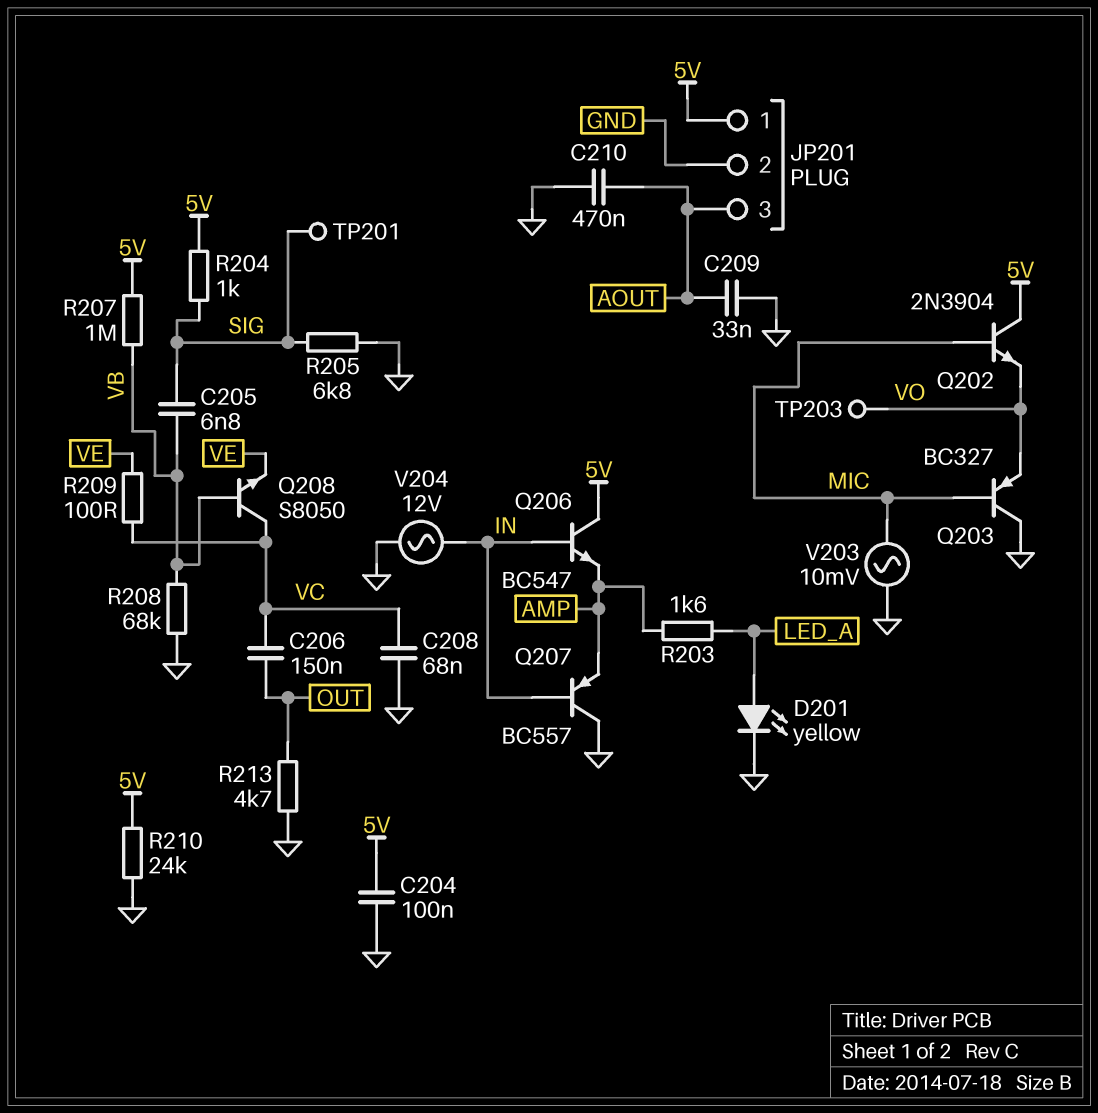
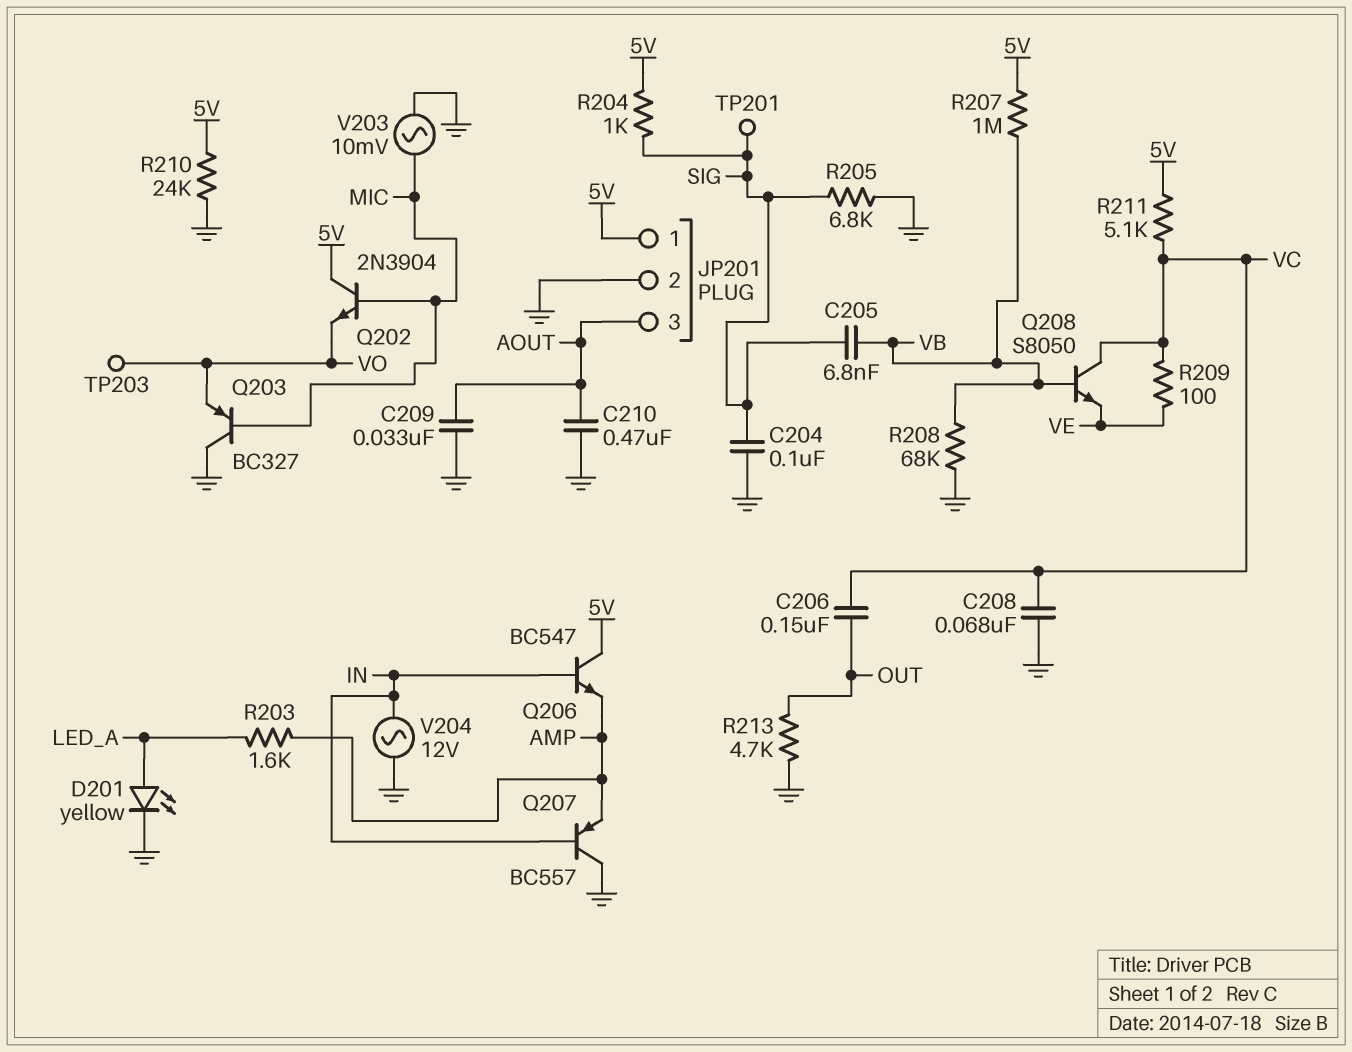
C204: 100nF (5V, GND) -> 100nF (GND, SIG)
R211: none -> 5.1k (5V, VC)

